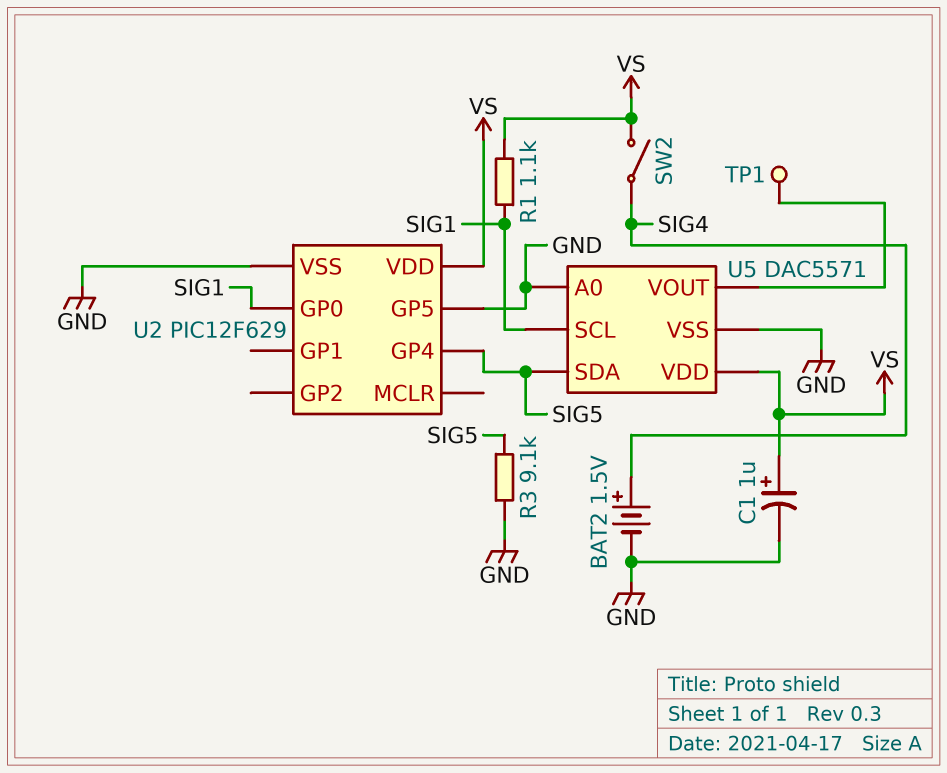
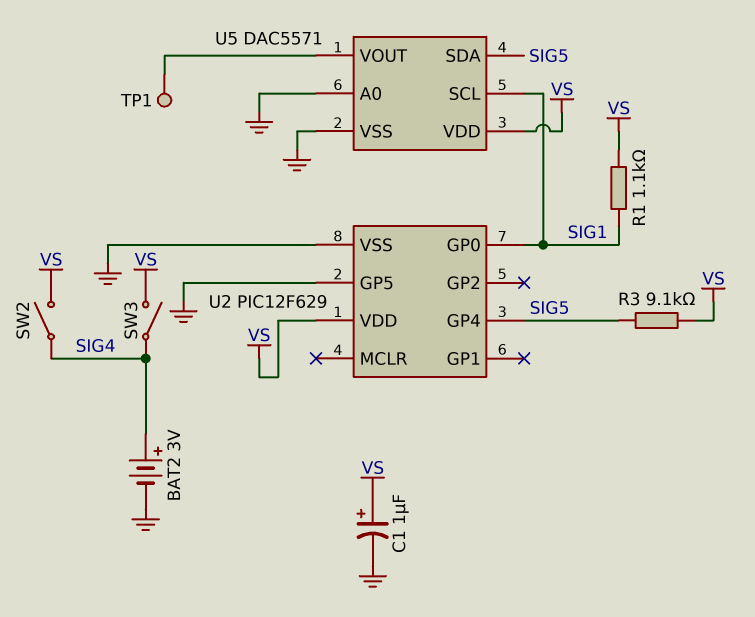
BAT2: 1.5V (plus SIG4, minus GND) -> 3V (plus SIG4, minus GND)
R3: 9.1k (GND, SIG5) -> 9.1k (SIG5, VS)
SW3: none -> switch (SIG4, VS)

